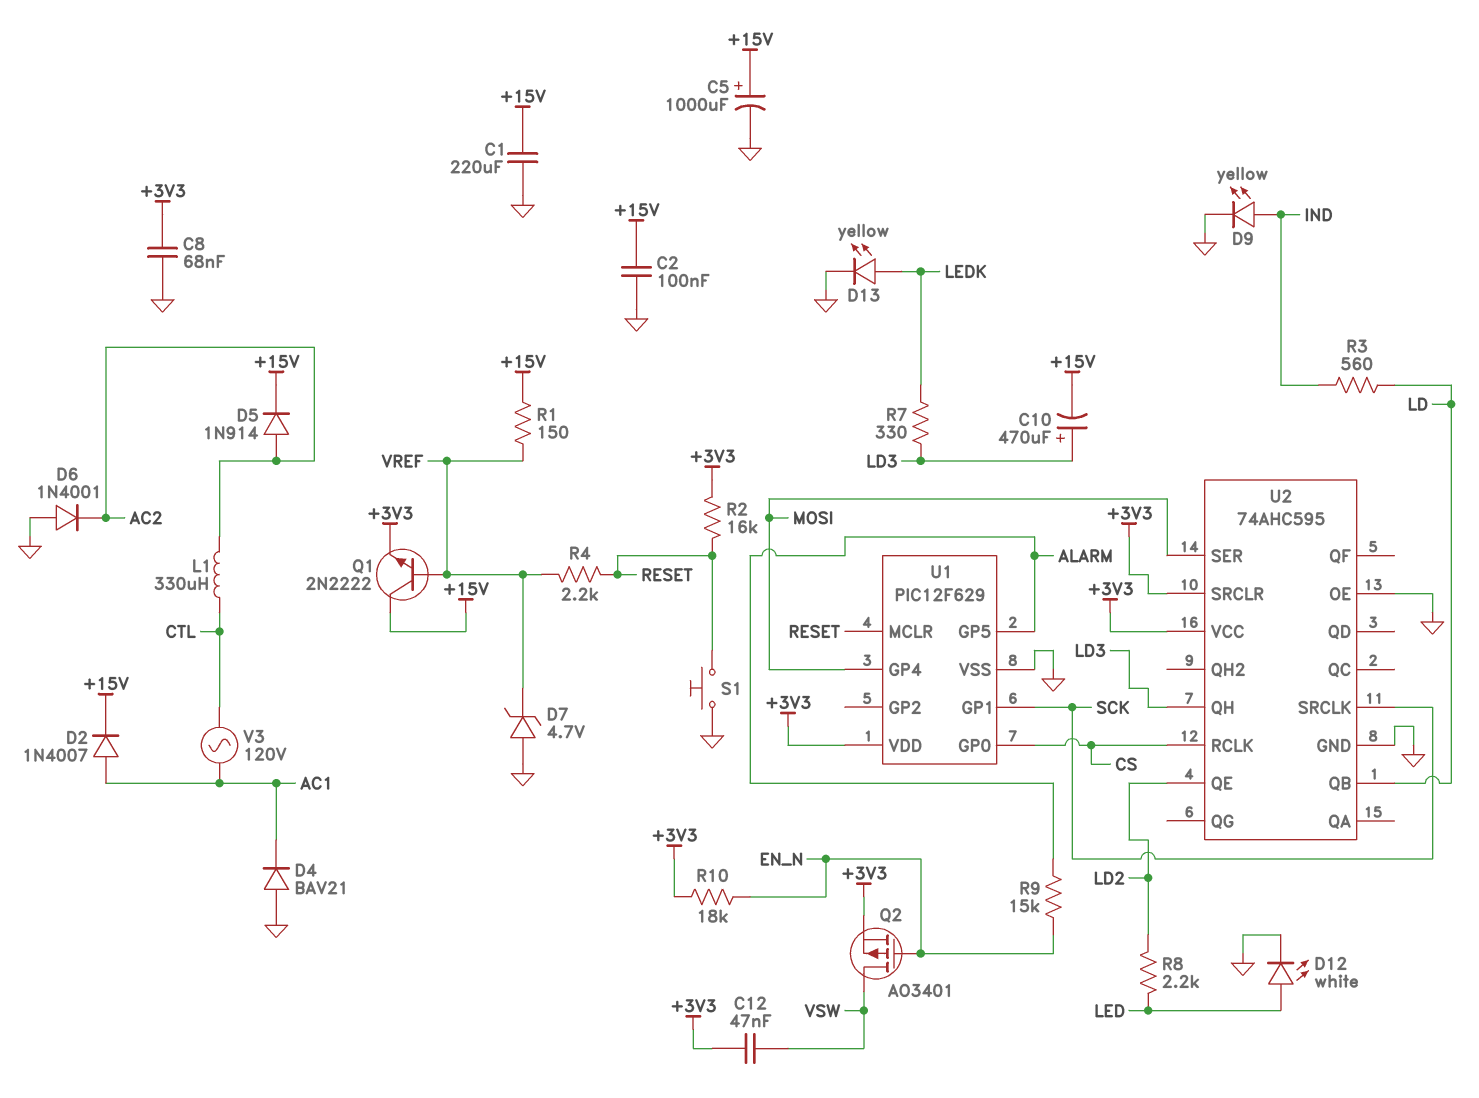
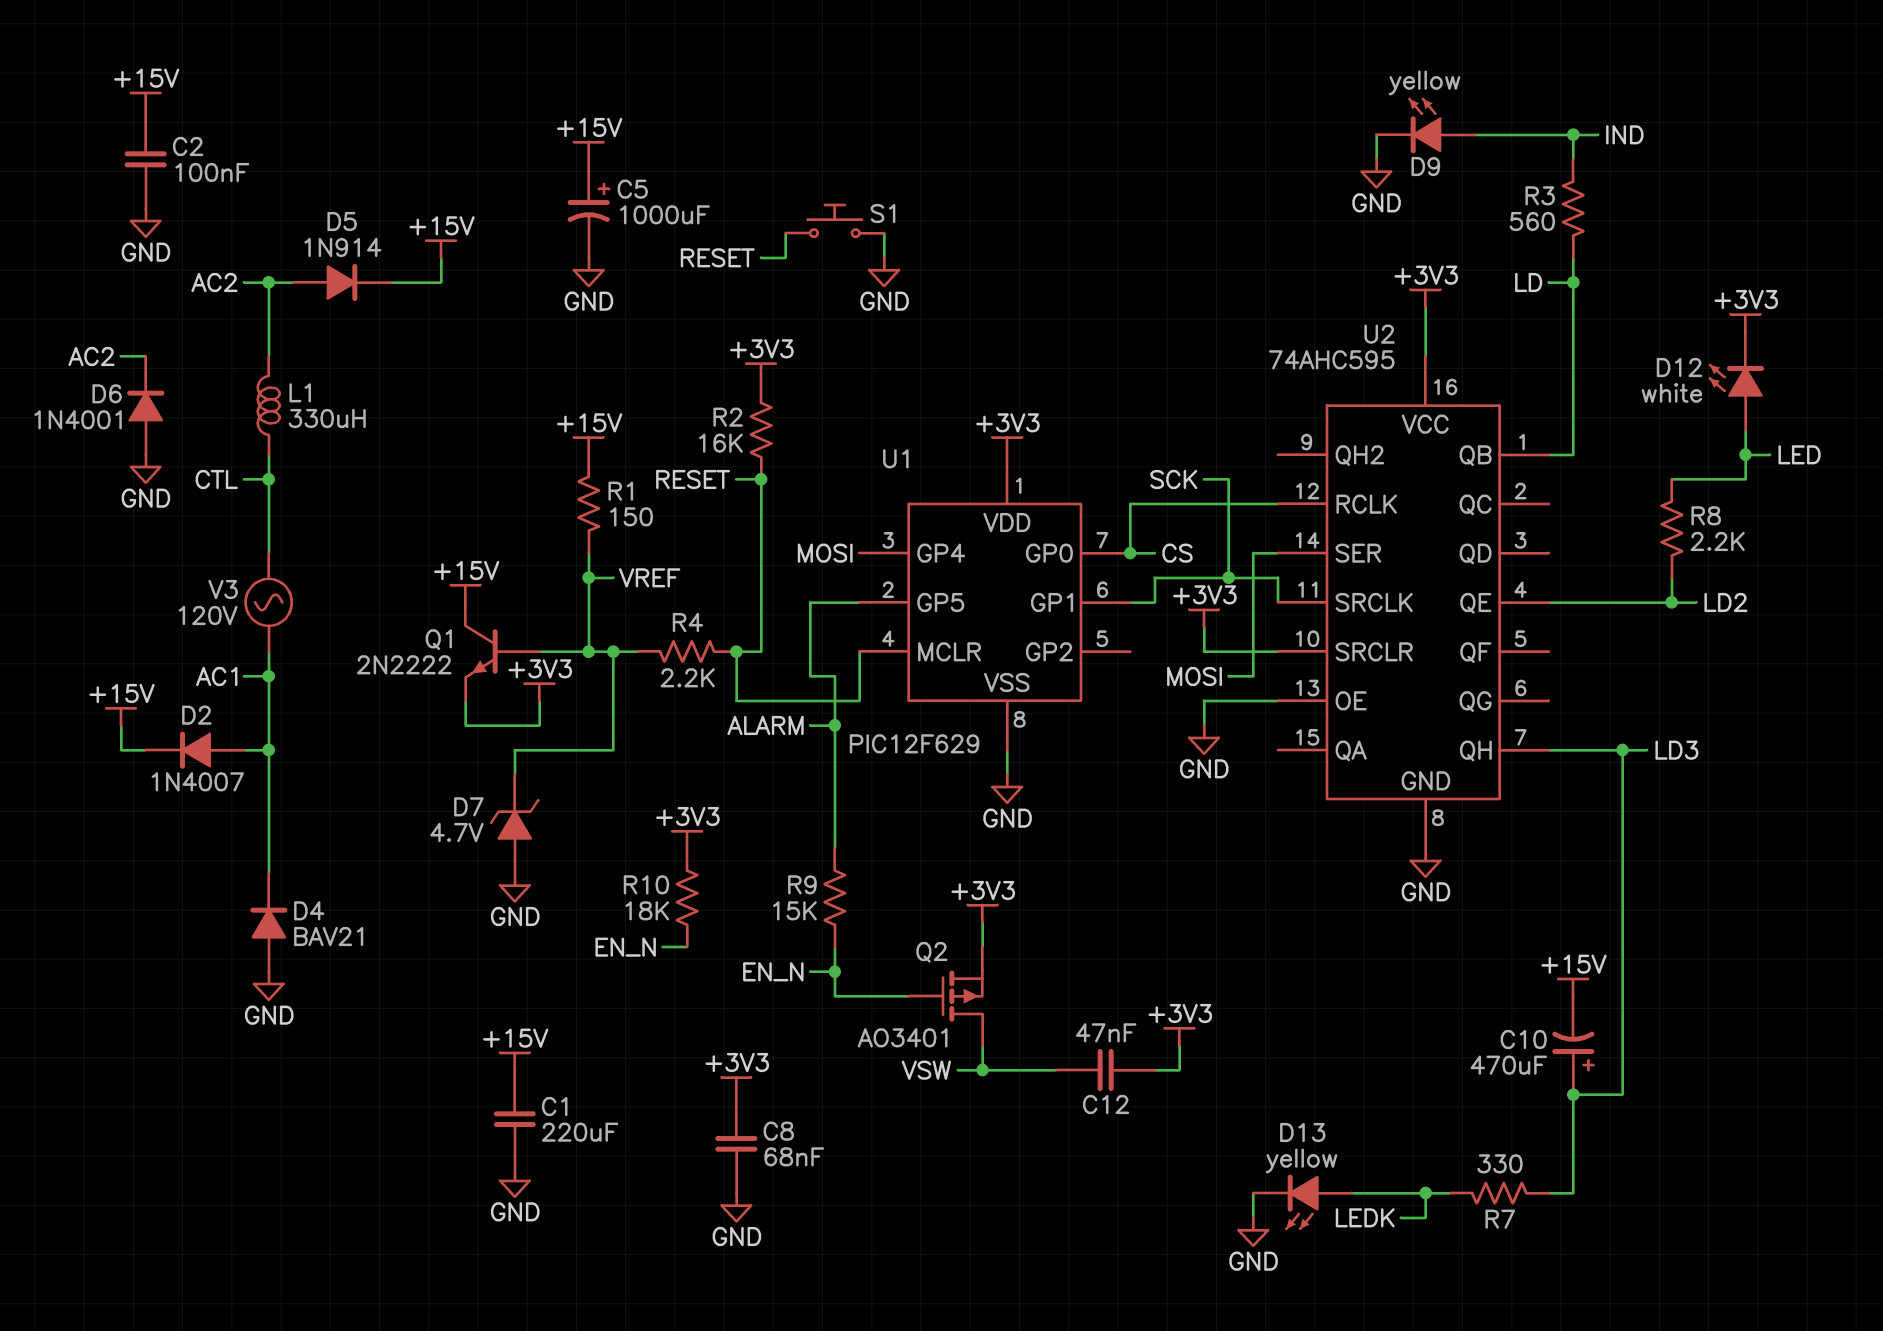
D12: LED white (A LED, K GND) -> LED white (A LED, K +3V3)

